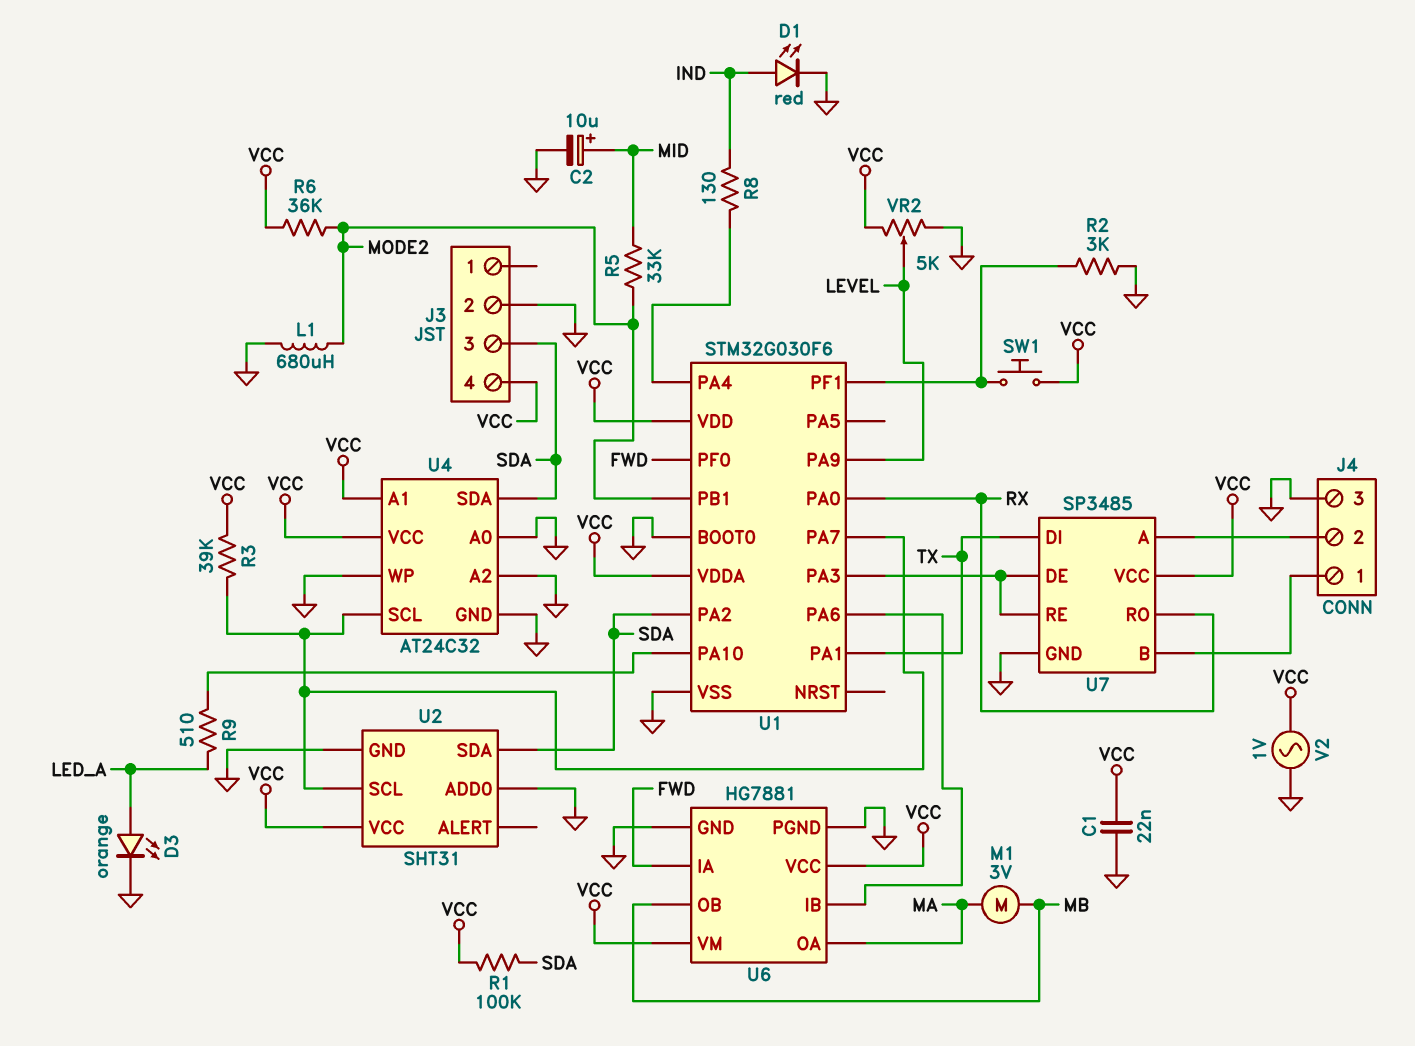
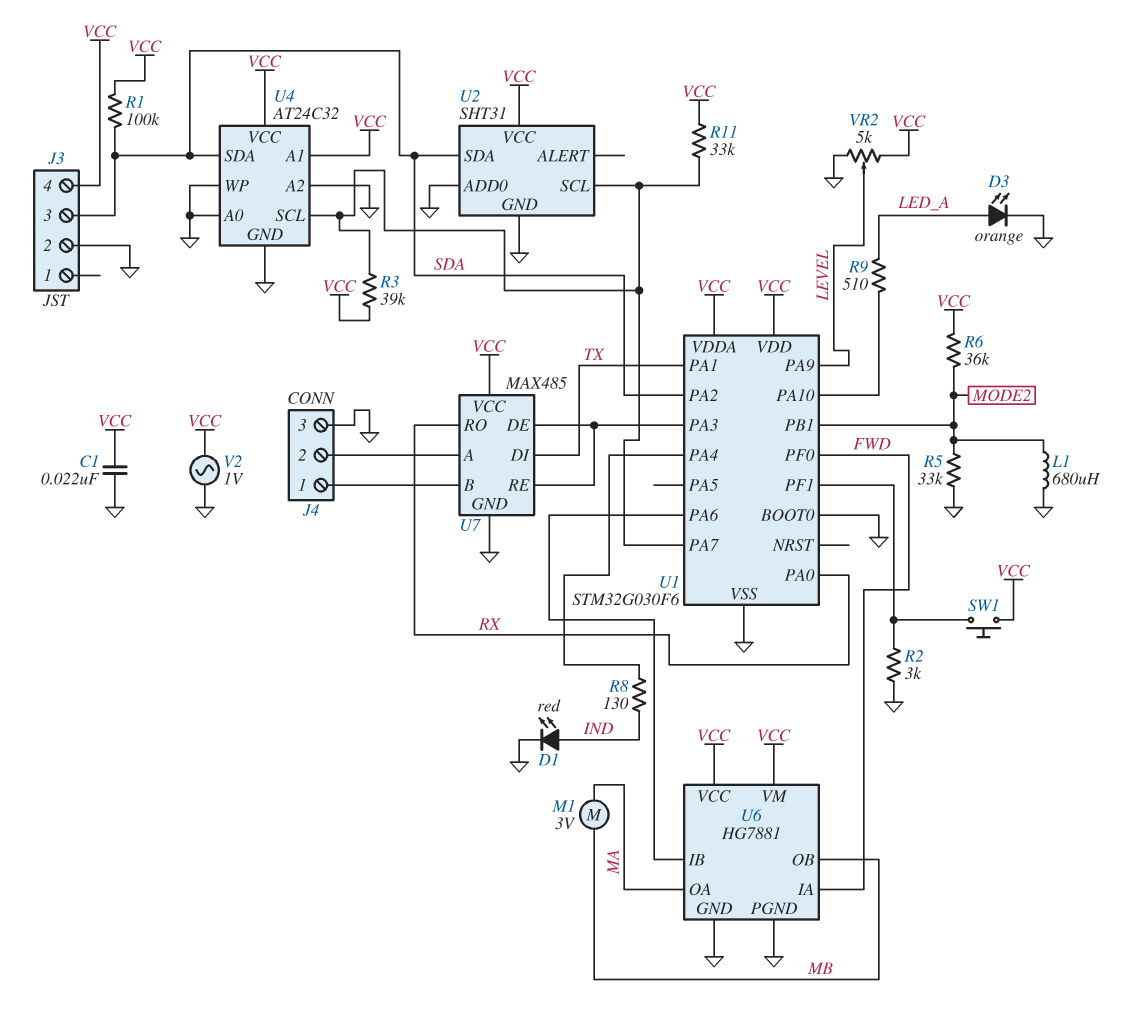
C2: 10uF (plus MID, minus GND) -> none
R5: 33k (MID, MODE2) -> 33k (GND, MODE2)
R11: none -> 33k (U1/PA7, VCC)
U7: SP3485 -> MAX485

